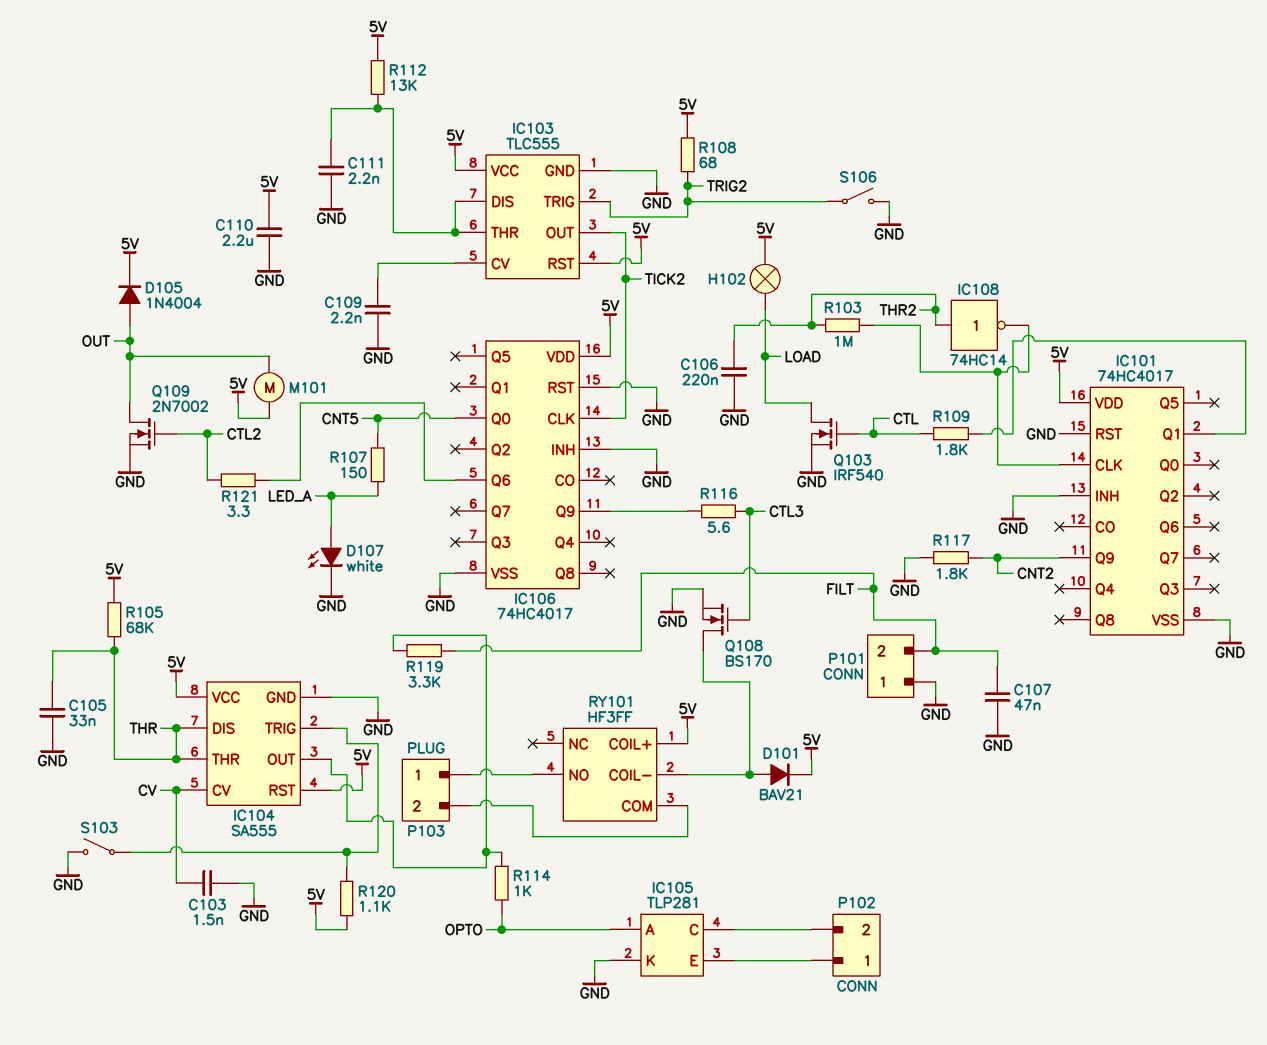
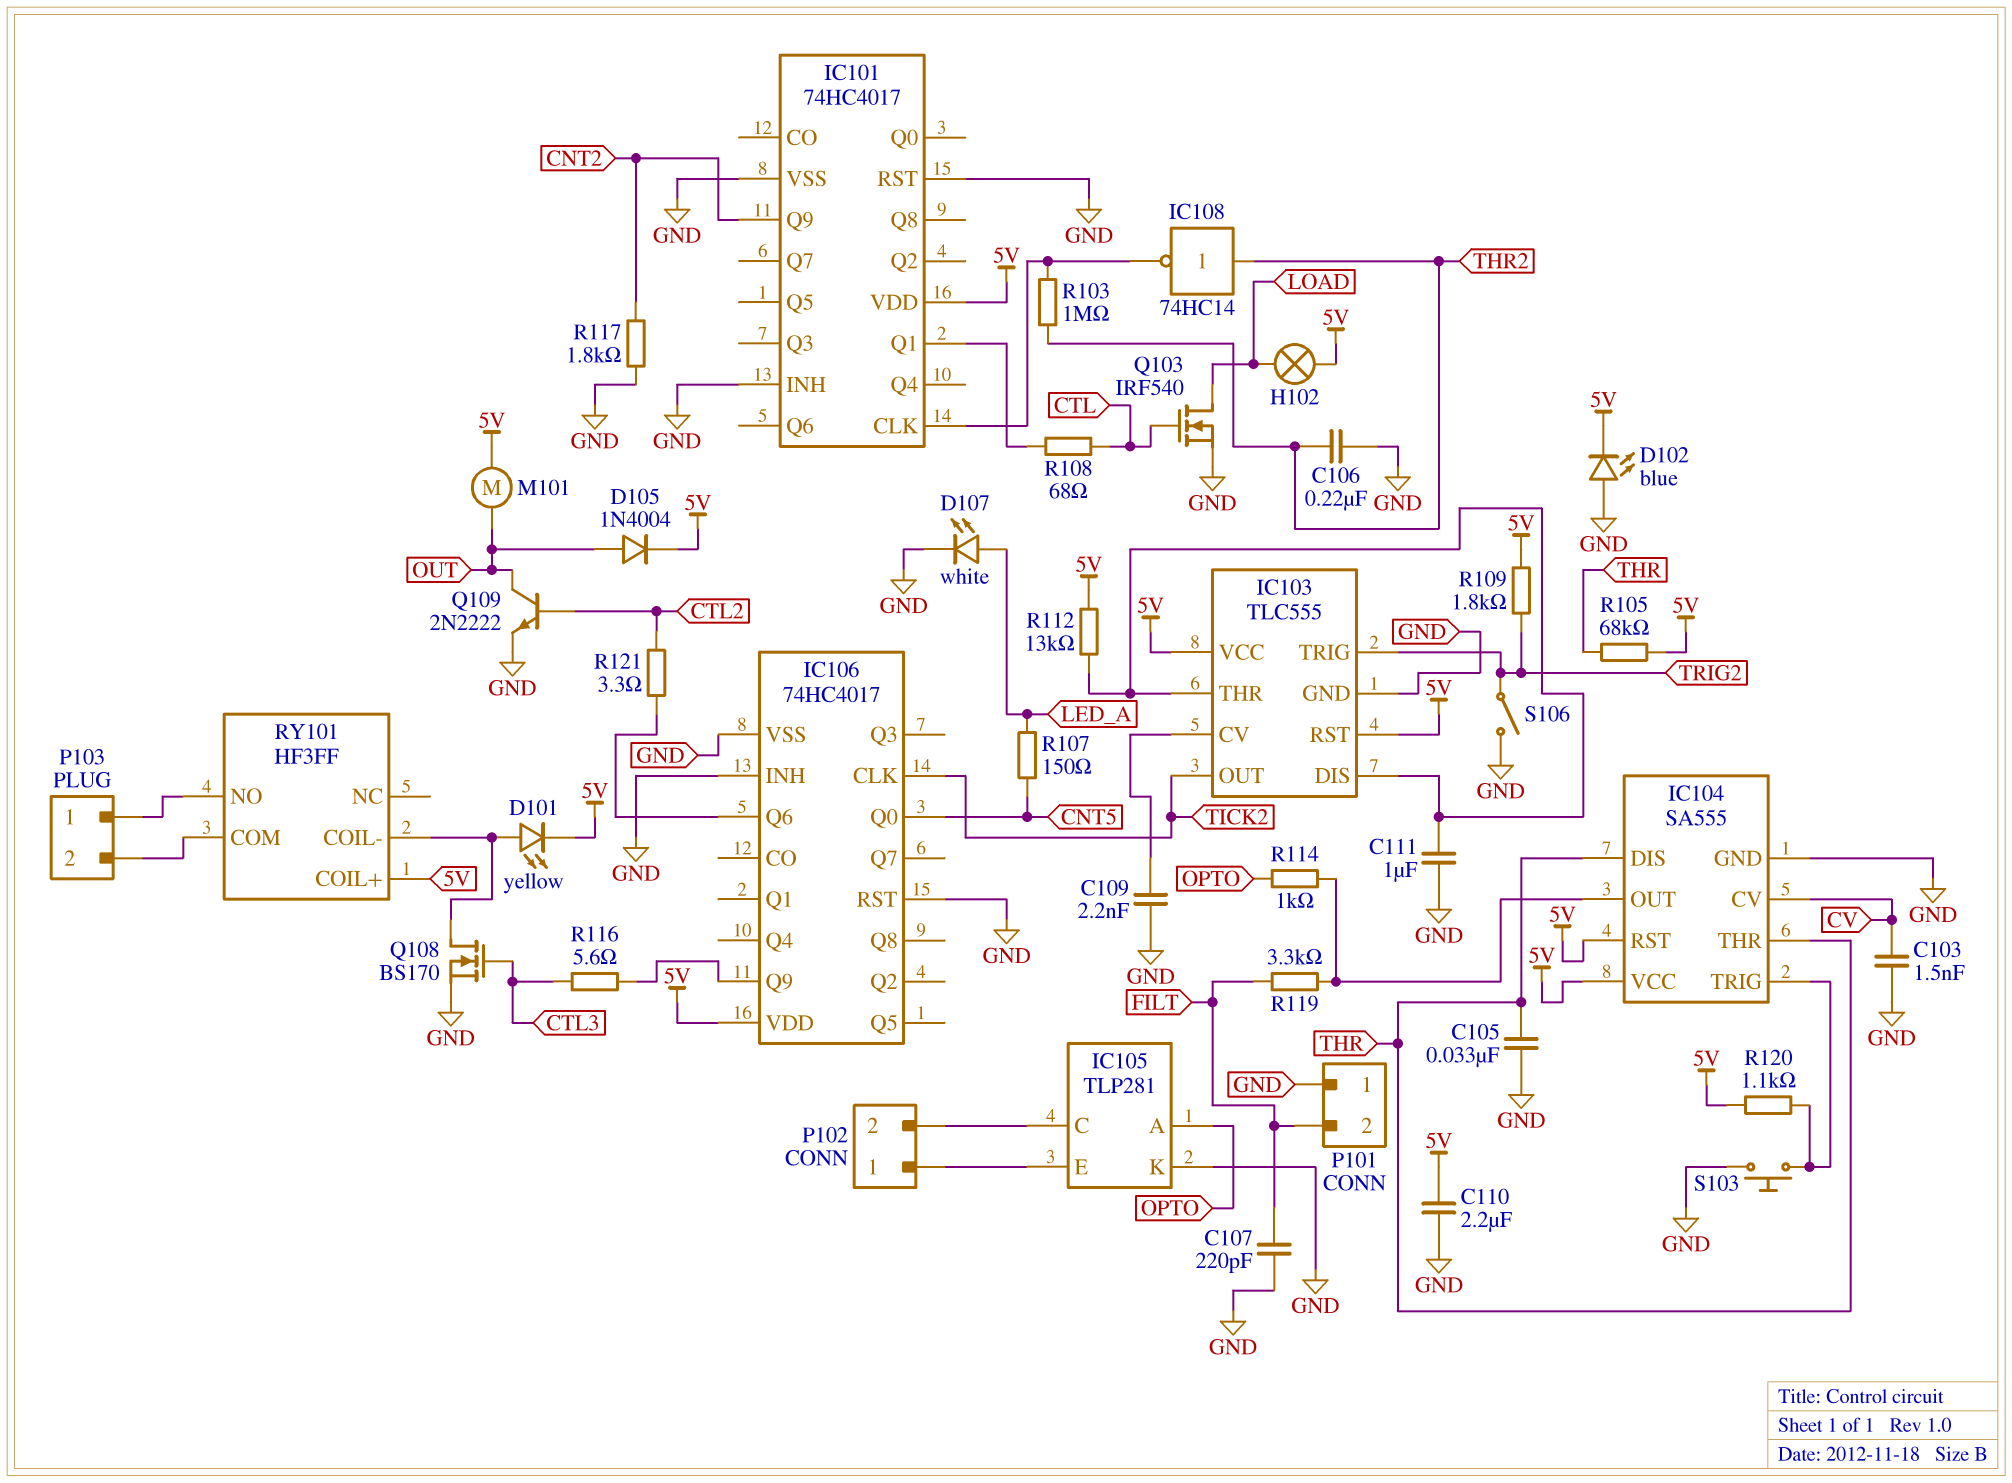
C107: 47nF (FILT, GND) -> 220pF (FILT, GND)
C111: 2.2nF (GND, IC103/DIS) -> 1uF (GND, IC103/DIS)
D101: diode BAV21 (A RY101/COIL-, K 5V) -> LED yellow (A RY101/COIL-, K 5V)
D102: none -> LED blue (A GND, K 5V)
Q109: NMOS 2N7002 (G CTL2, D OUT, S GND) -> NPN 2N2222 (B CTL2, C OUT, E GND)
R108: 68 (5V, TRIG2) -> 68 (CTL, IC101/Q1)
R109: 1.8k (CTL, IC101/Q1) -> 1.8k (5V, TRIG2)
S103: switch (GND, IC104/TRIG) -> button (GND, IC104/TRIG)

